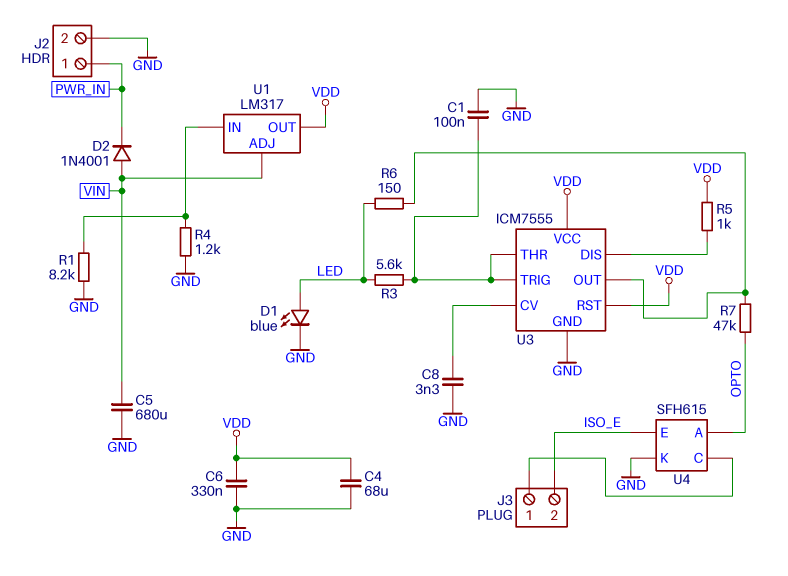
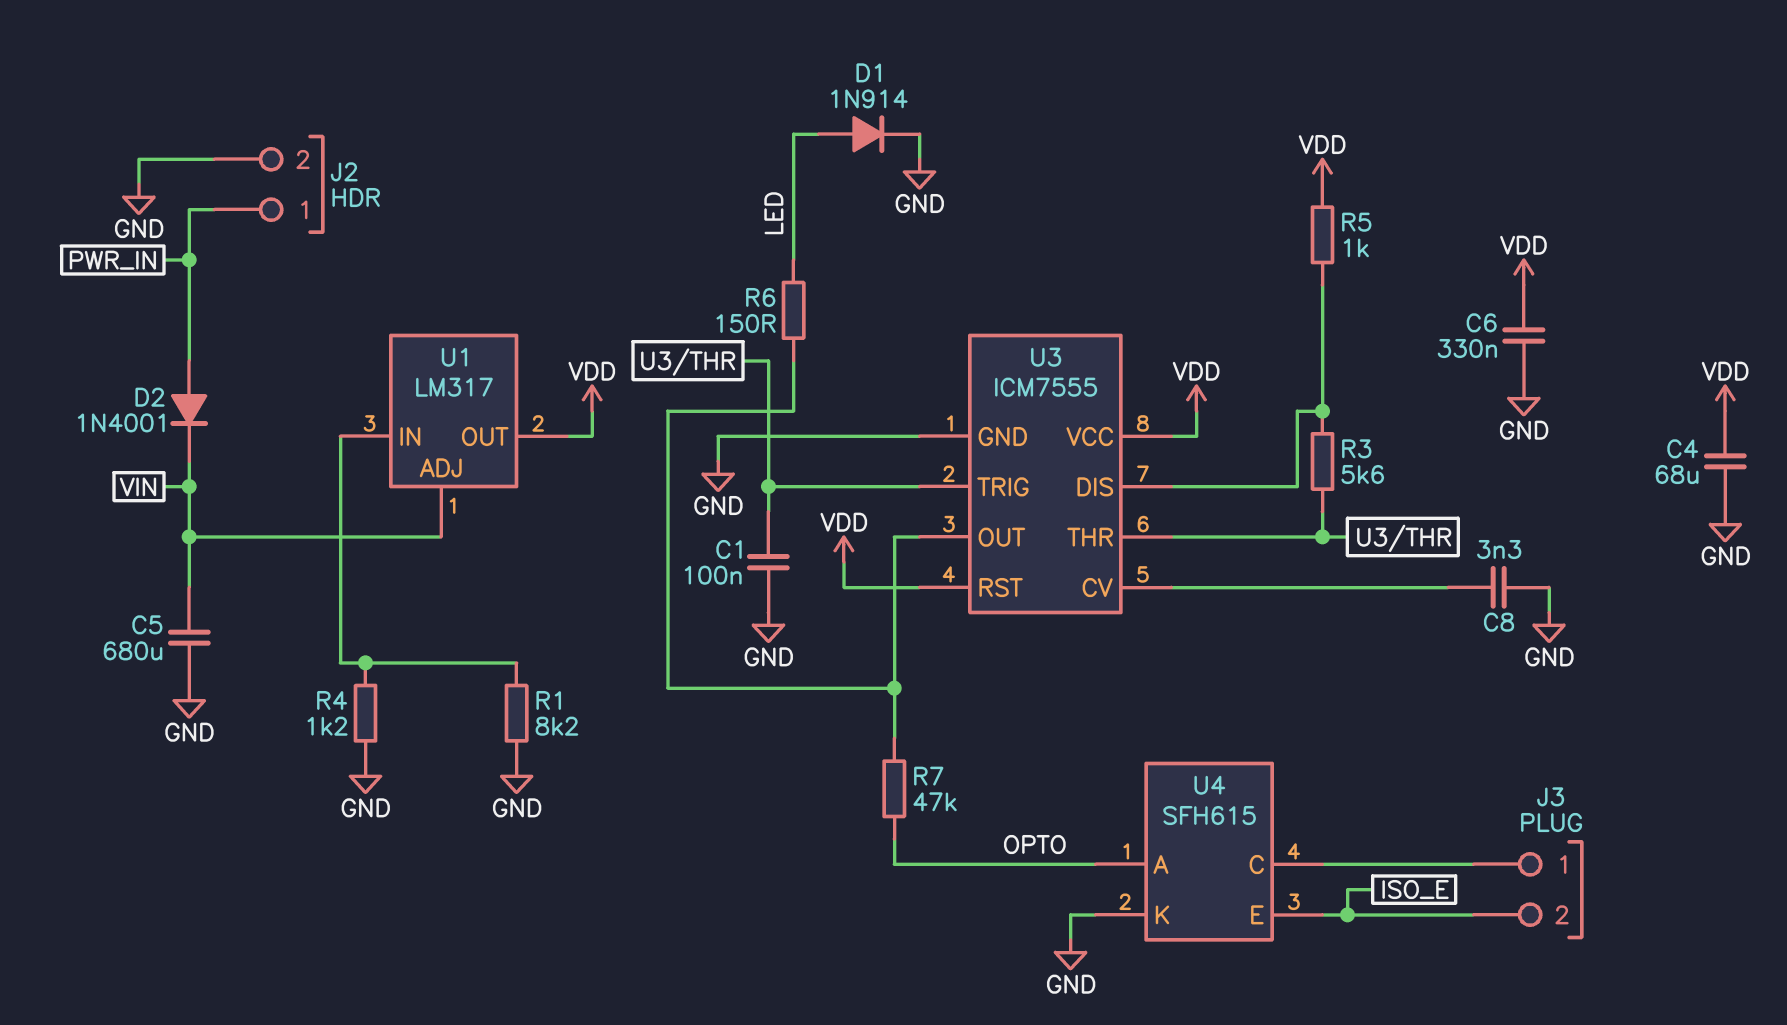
D1: LED blue (A LED, K GND) -> diode 1N914 (A LED, K GND)
D2: diode 1N4001 (A VIN, K PWR_IN) -> diode 1N4001 (A PWR_IN, K VIN)
R3: 5.6k (LED, U3/THR) -> 5.6k (U3/DIS, U3/THR)

